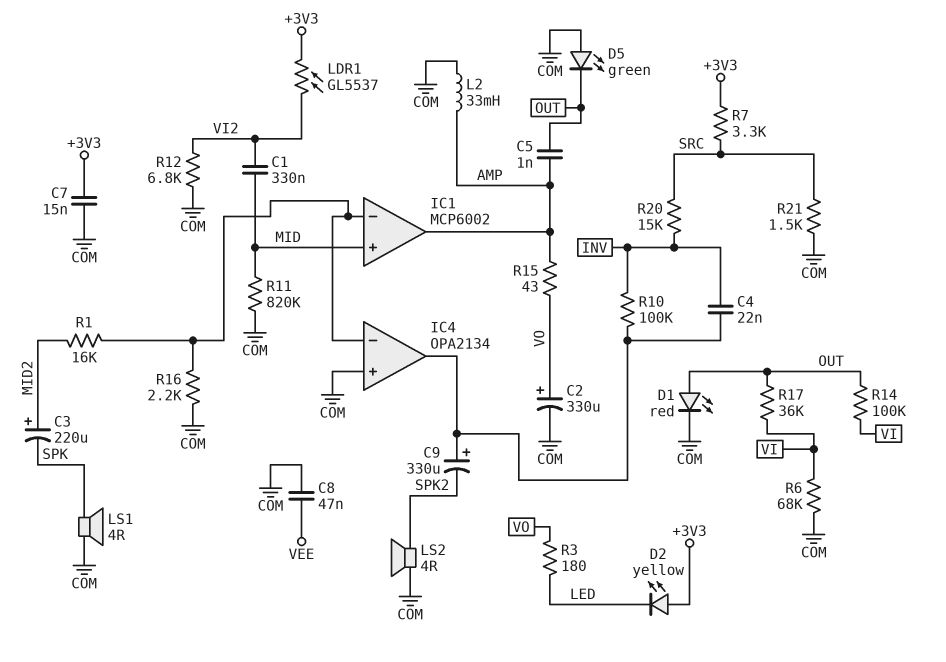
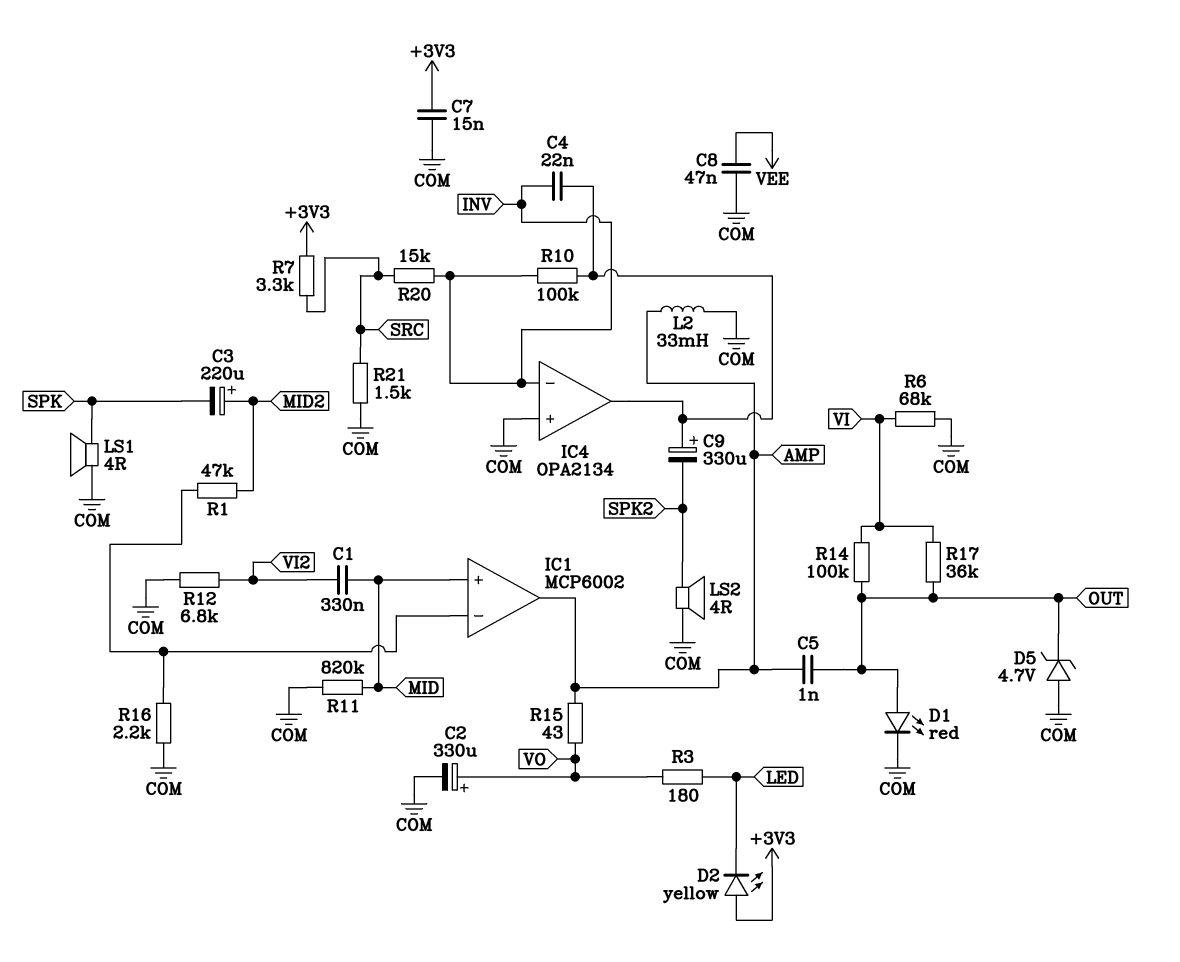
D5: LED green (A COM, K OUT) -> zener 4.7V (A COM, K OUT)
IC4 pin in-: IC1/in- -> INV
LDR1: GL5537 (+3V3, VI2) -> none
R1: 16k (IC1/in-, MID2) -> 47k (IC1/in-, MID2)

